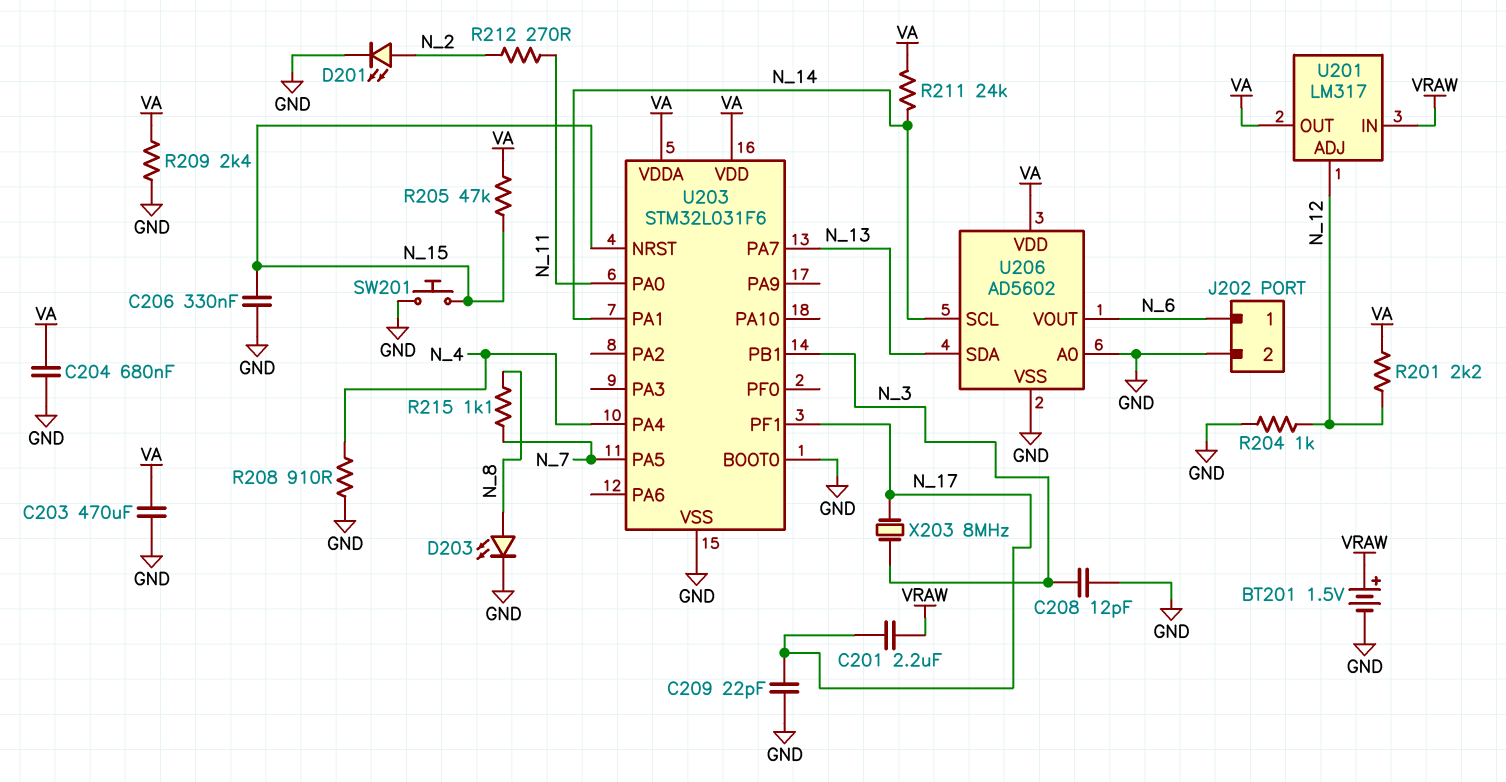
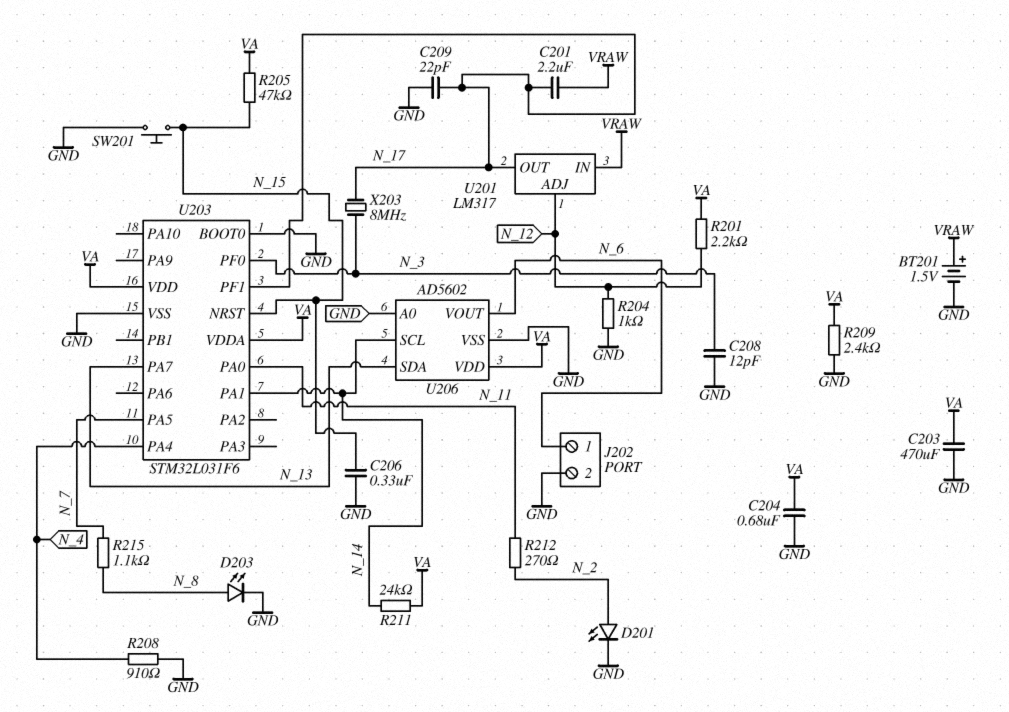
U201 pin OUT: VA -> N_17
U203 pin PB1: N_3 -> none
U203 pin PF0: none -> N_3

